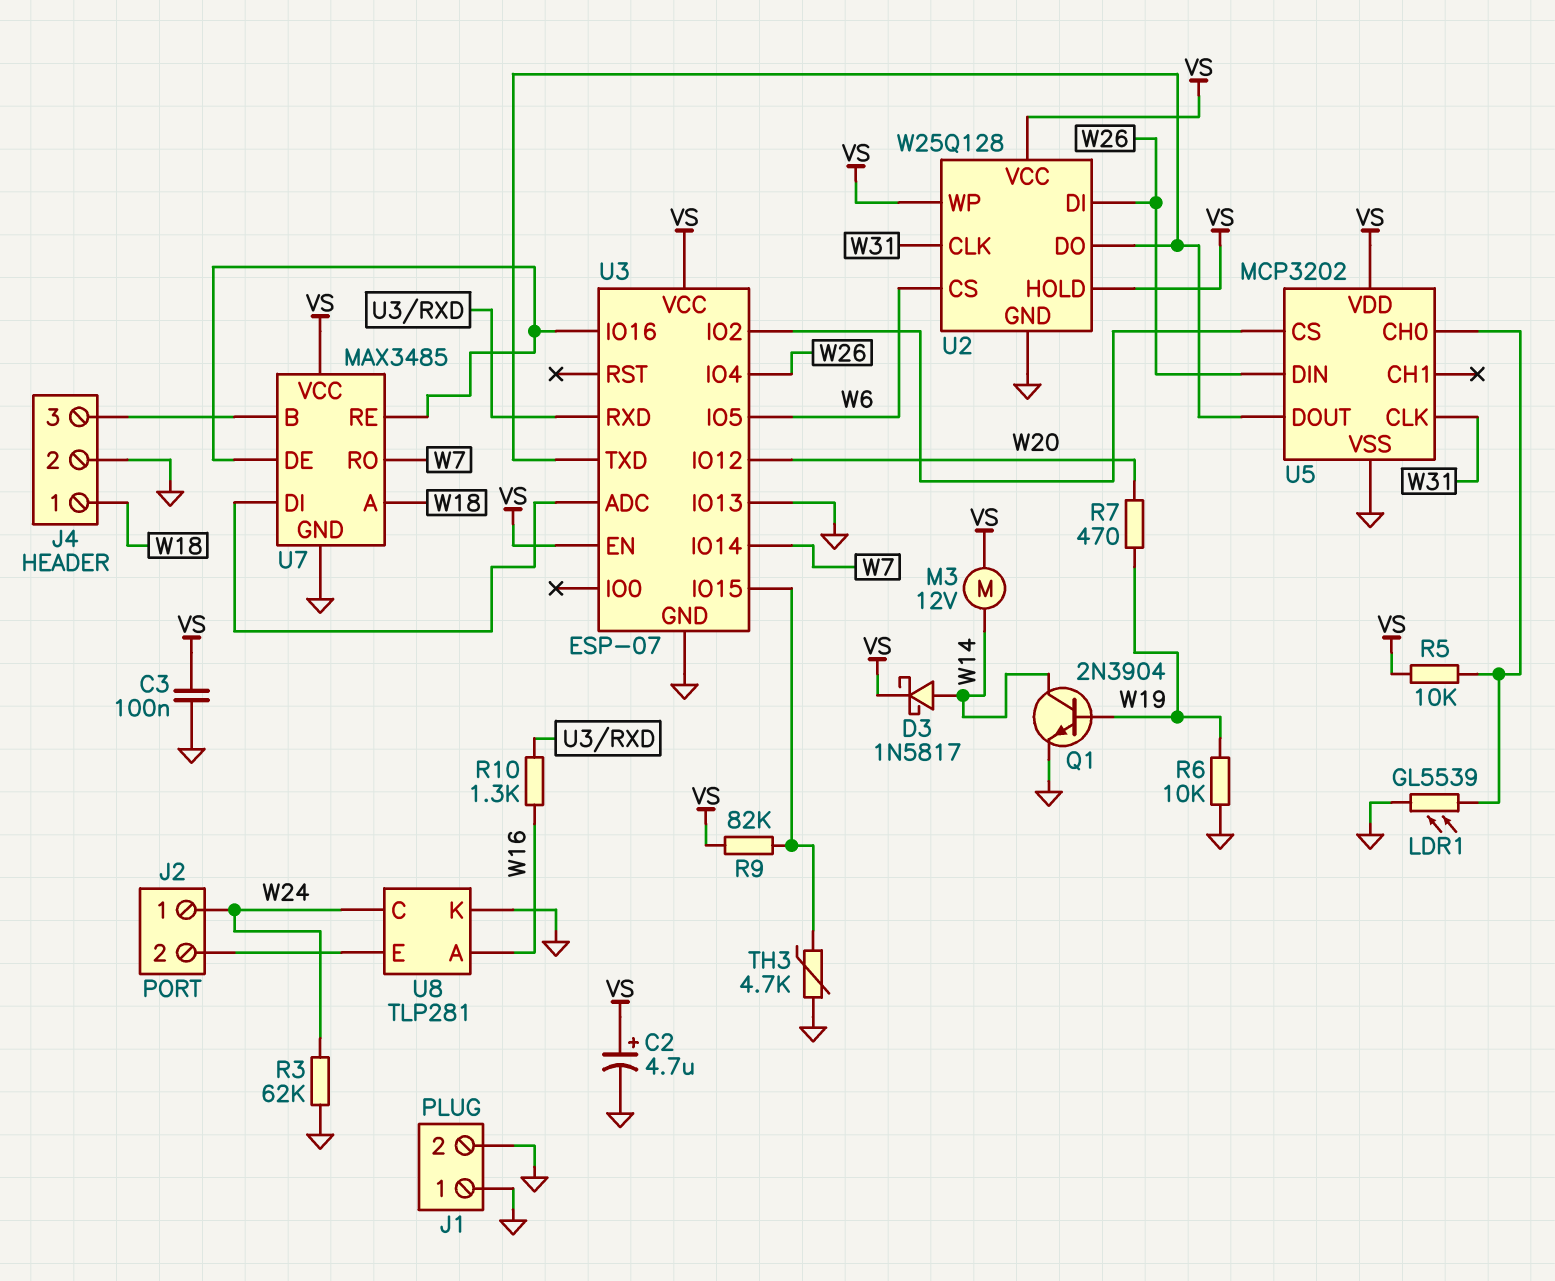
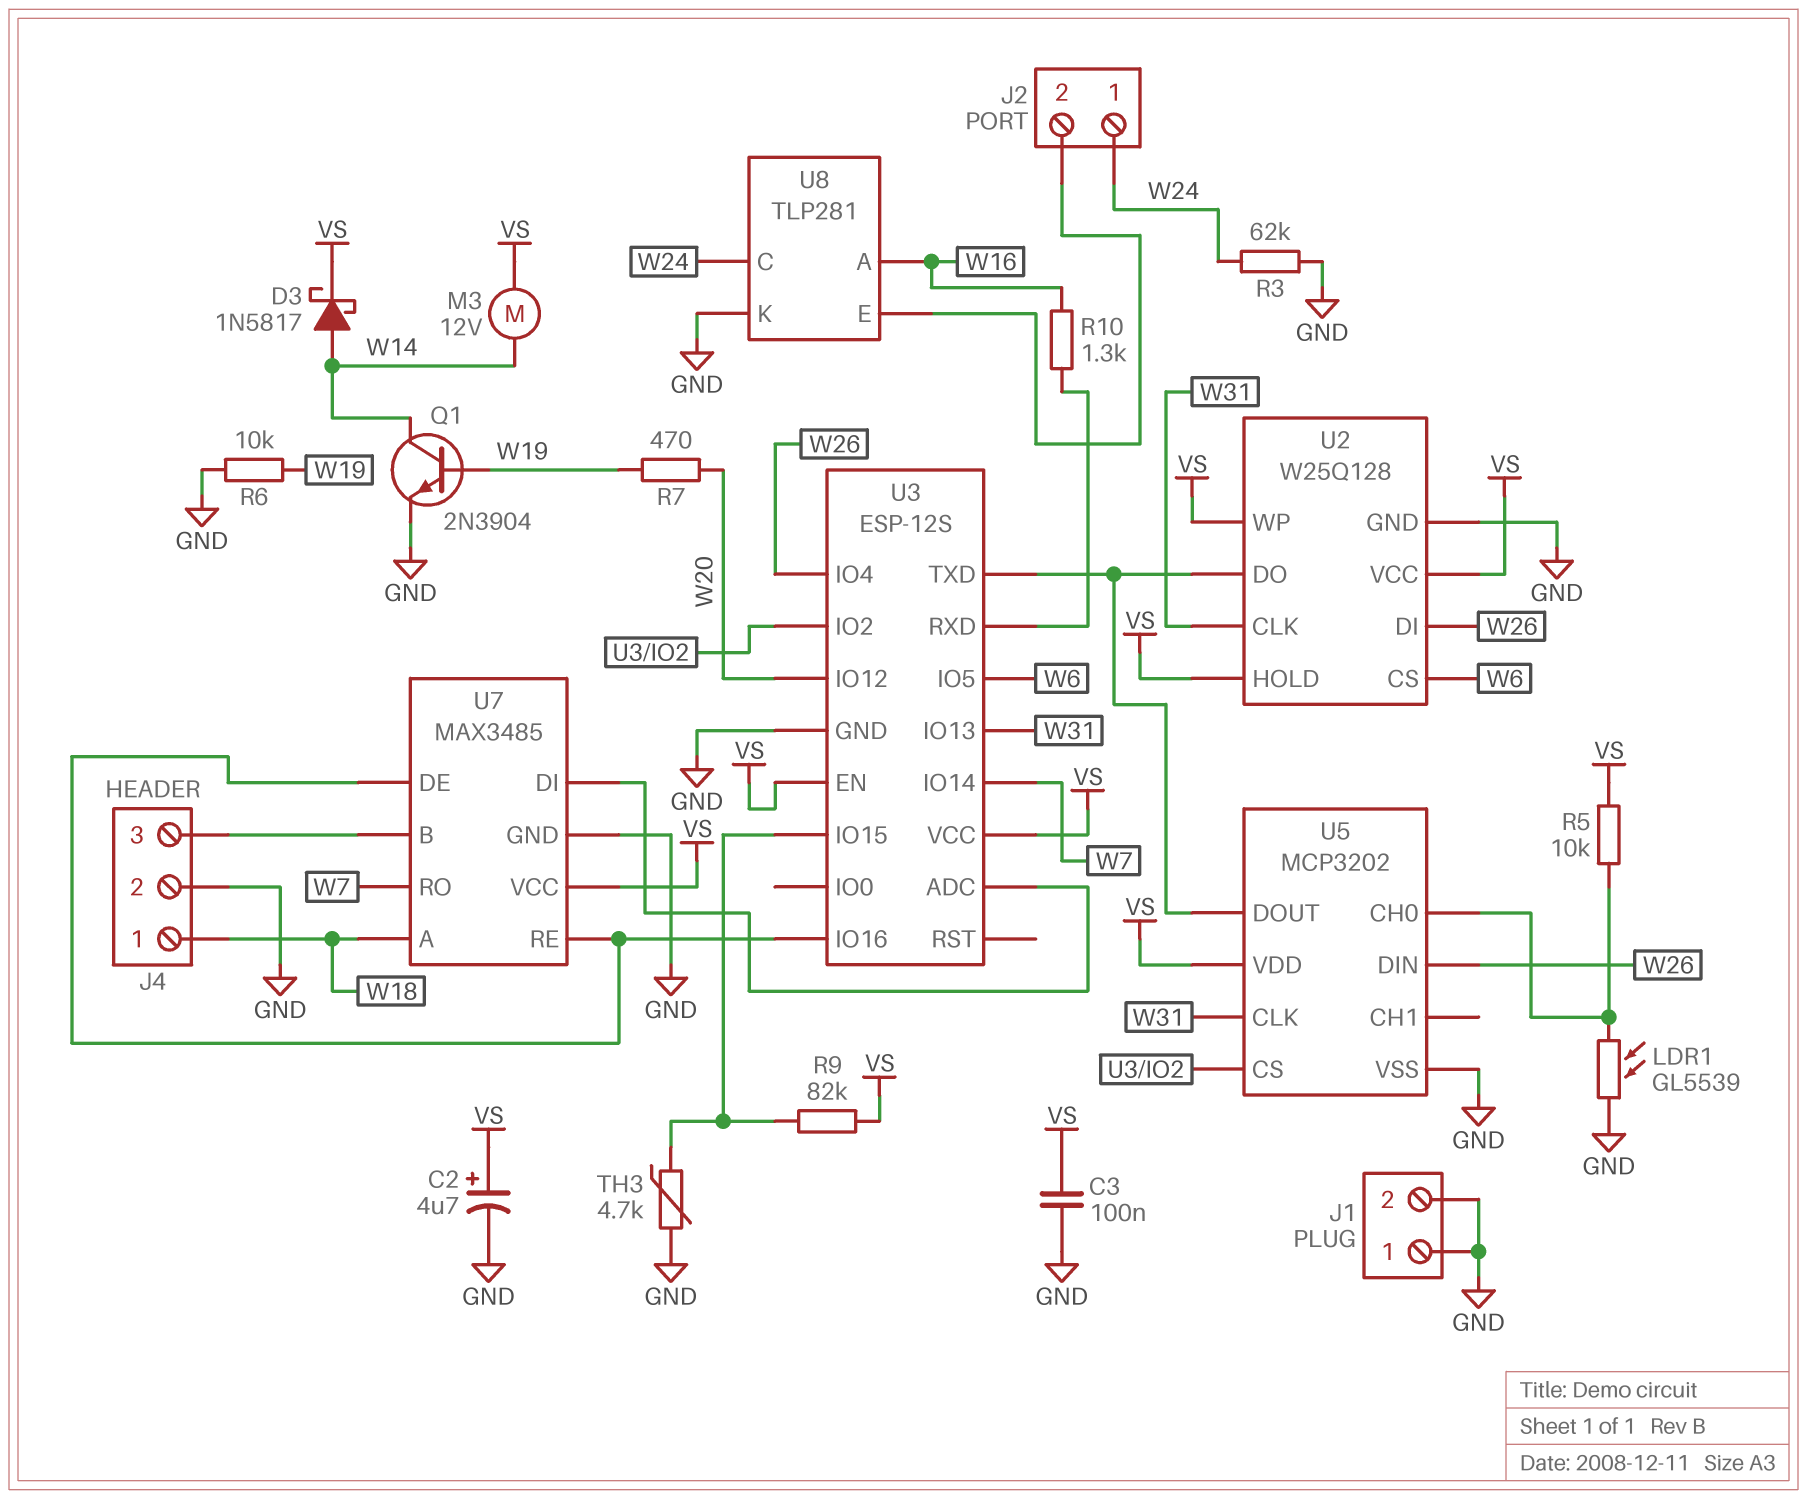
U3: ESP-07 -> ESP-12S
U3 pin IO13: GND -> W31

